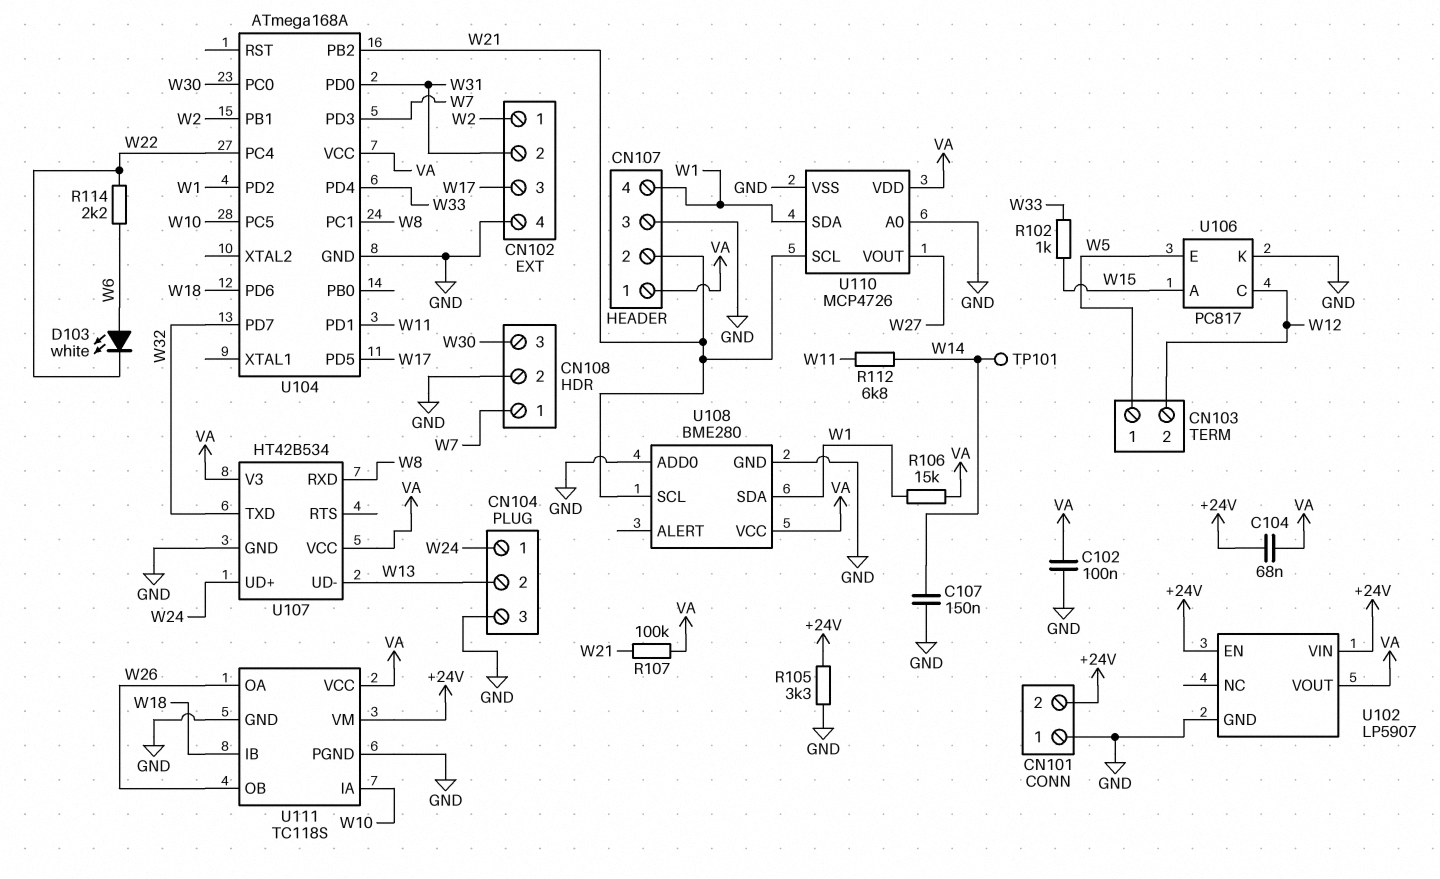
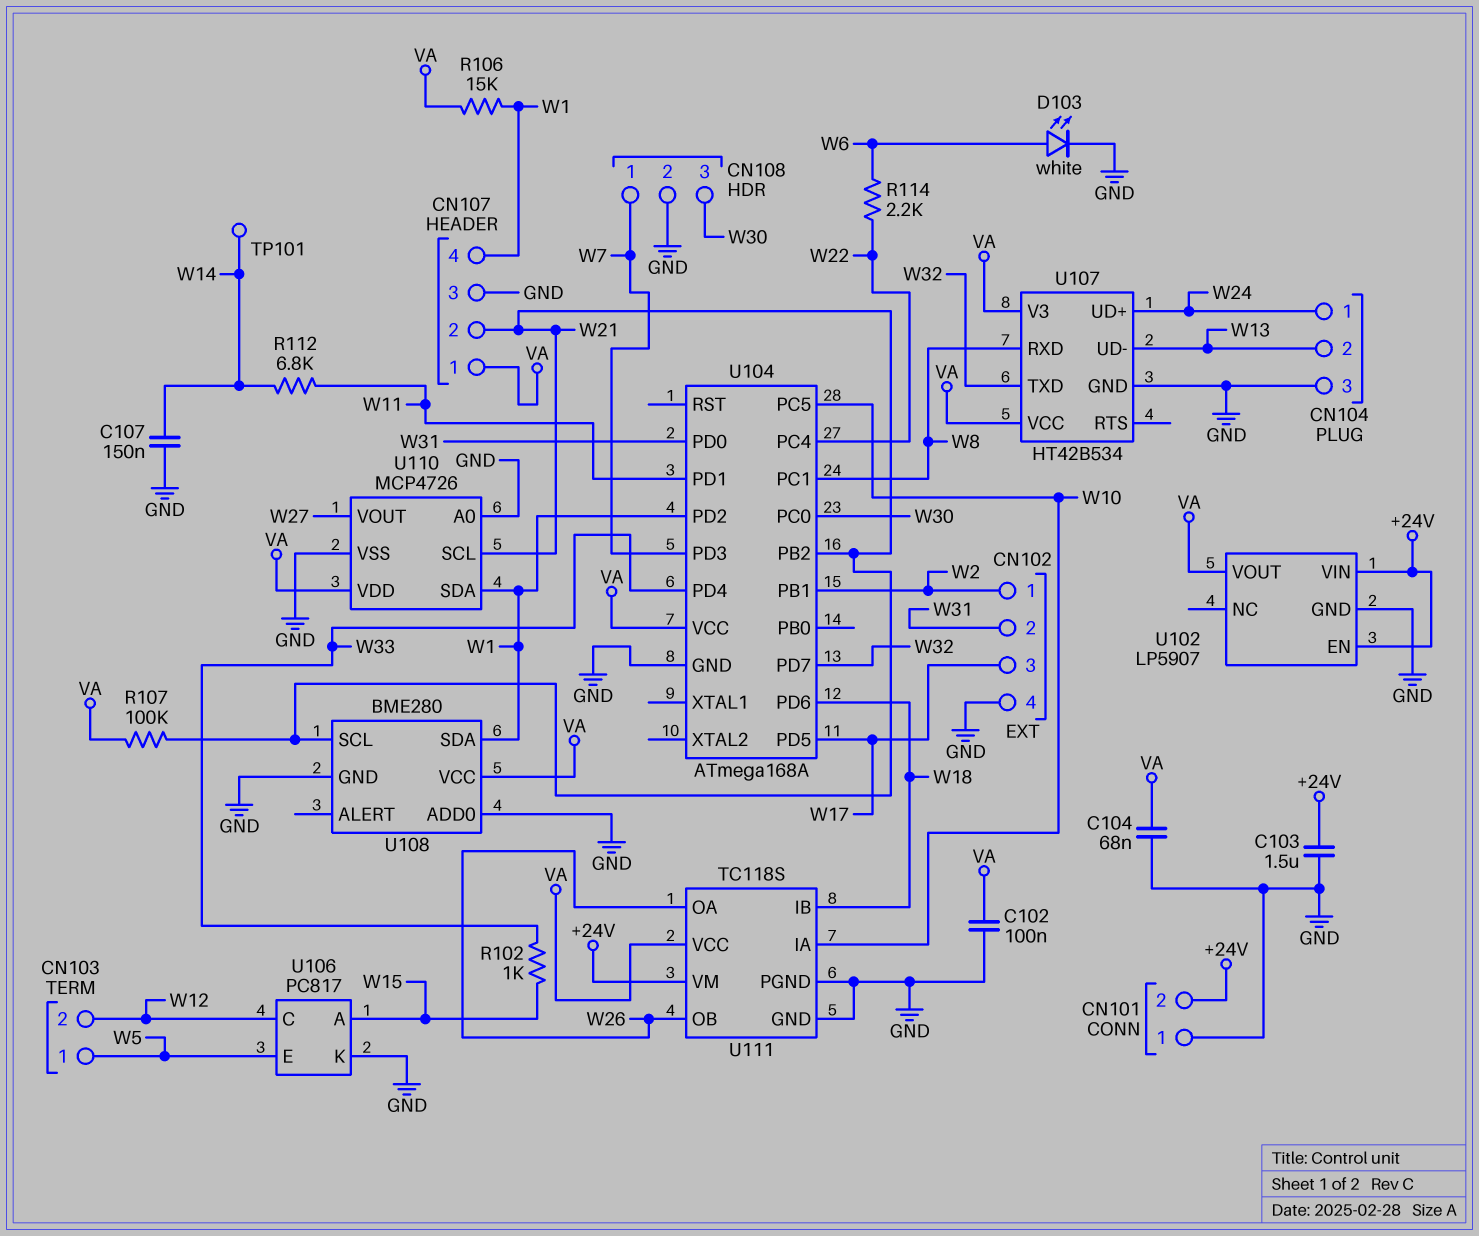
C103: none -> 1.5uF (+24V, GND)
C104: 68nF (+24V, VA) -> 68nF (GND, VA)
D103: LED white (A W6, K W22) -> LED white (A W6, K GND)
R105: 3.3k (+24V, GND) -> none

